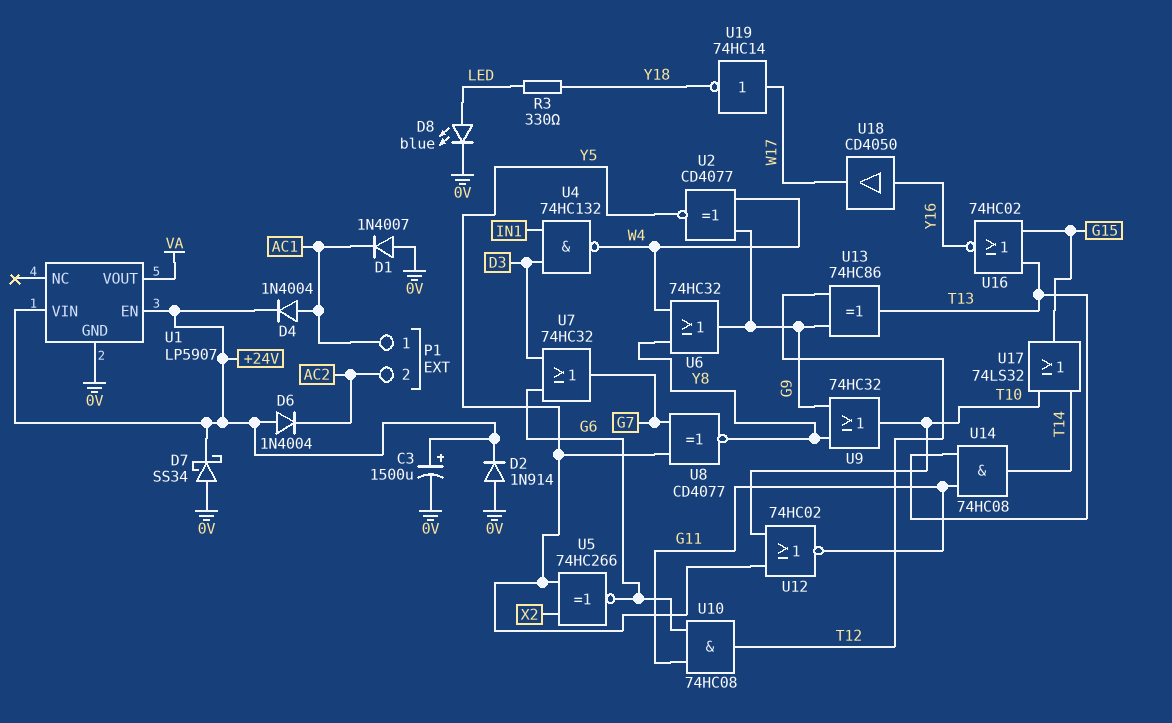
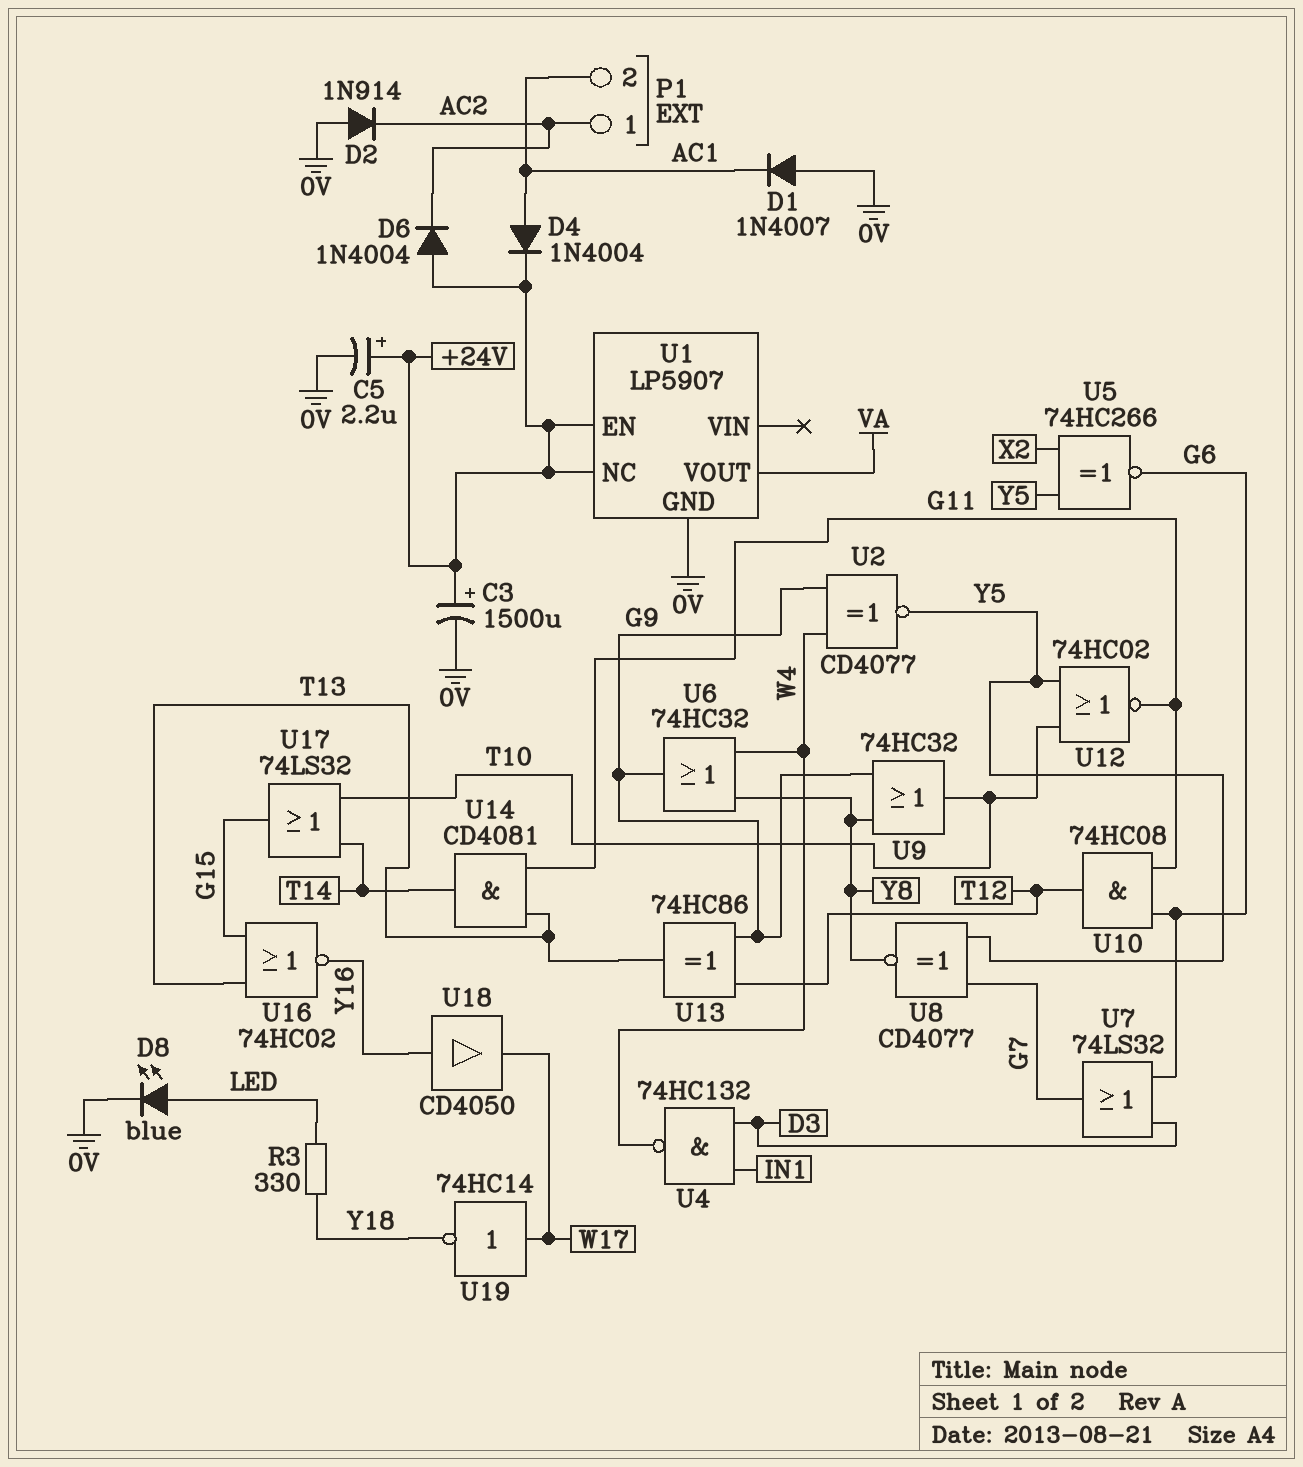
C5: none -> 2.2uF (plus +24V, minus 0V)
D2: diode 1N914 (A 0V, K +24V) -> diode 1N914 (A 0V, K AC2)
D7: schottky SS34 (A 0V, K +24V) -> none
P1 pin 1: AC1 -> AC2
P1 pin 2: AC2 -> AC1
U1 pin NC: none -> +24V
U1 pin VIN: +24V -> none
U7: OR 74HC32 (in D3, in G6, out G7) -> OR 74LS32 (in D3, in G6, out G7)
U14: AND 74HC08 (in G11, in T13, out T14) -> AND CD4081 (in G11, in T13, out T14)

